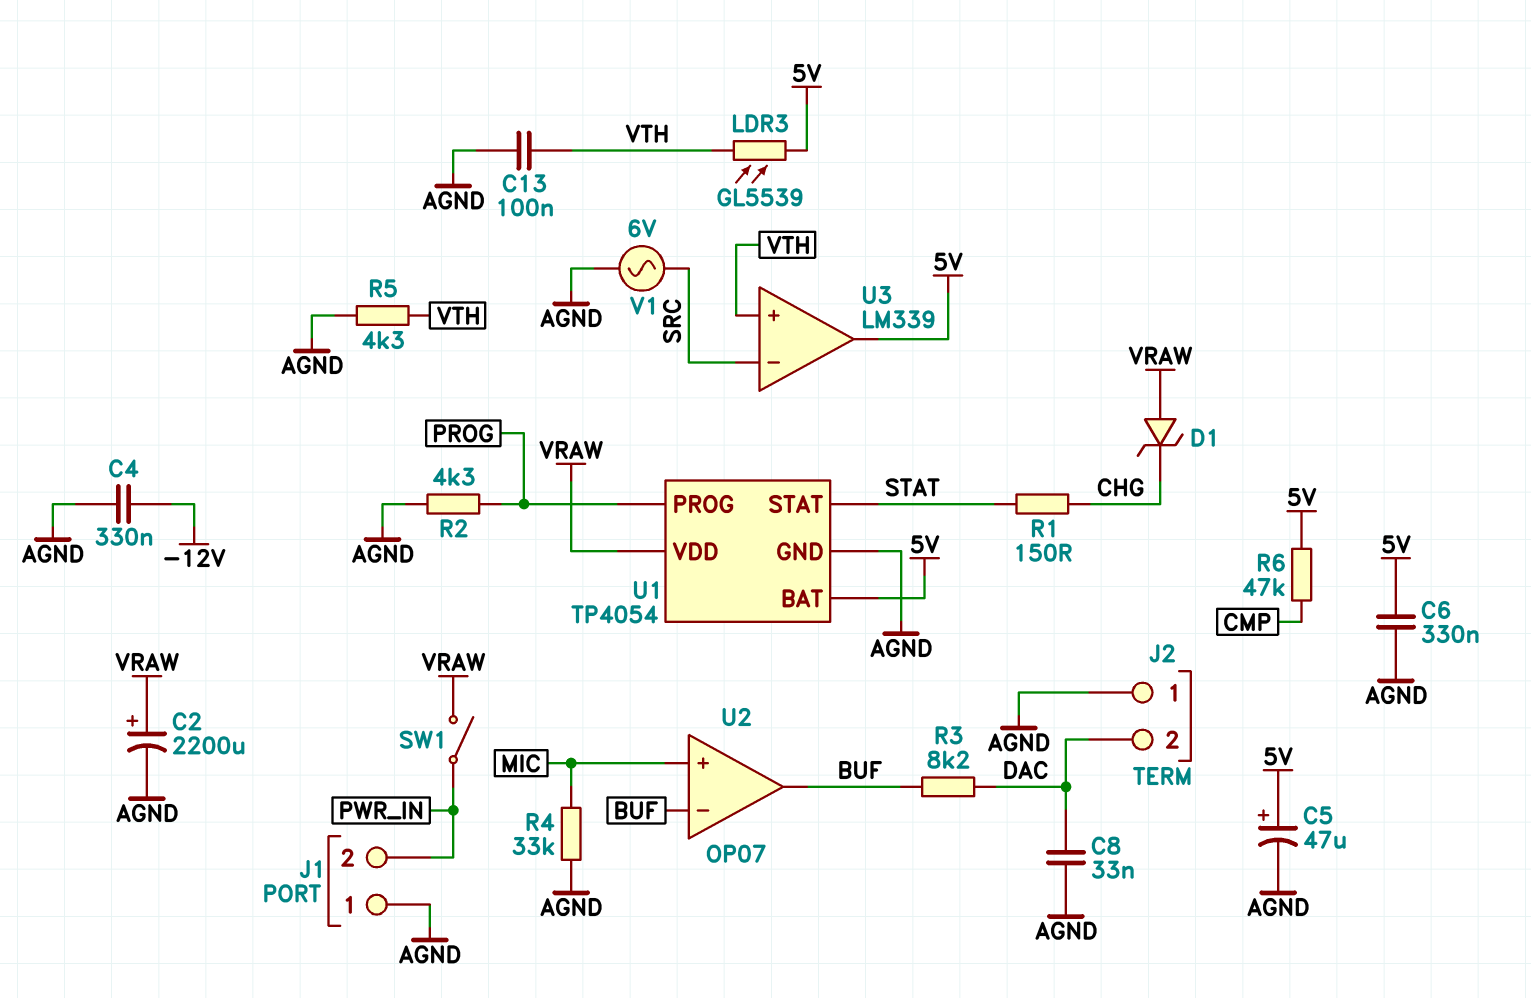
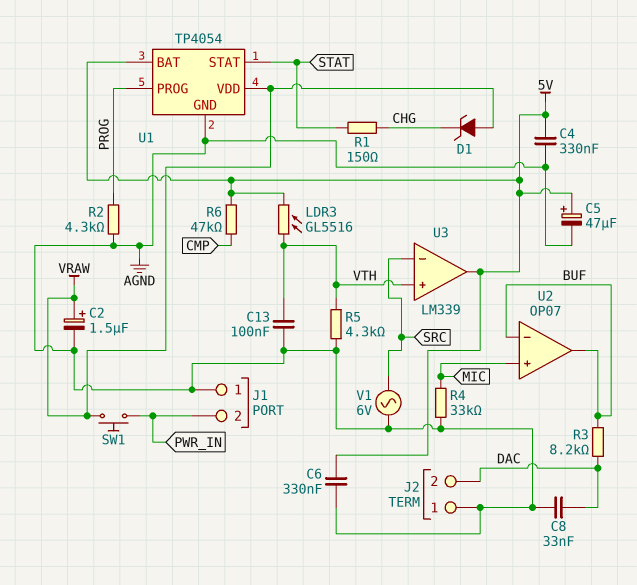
C2: 2200uF (plus VRAW, minus AGND) -> 1.5uF (plus VRAW, minus AGND)
C4: 330nF (-12V, AGND) -> 330nF (5V, AGND)
LDR3: GL5539 (5V, VTH) -> GL5516 (5V, VTH)
SW1: switch (PWR_IN, VRAW) -> button (PWR_IN, VRAW)

